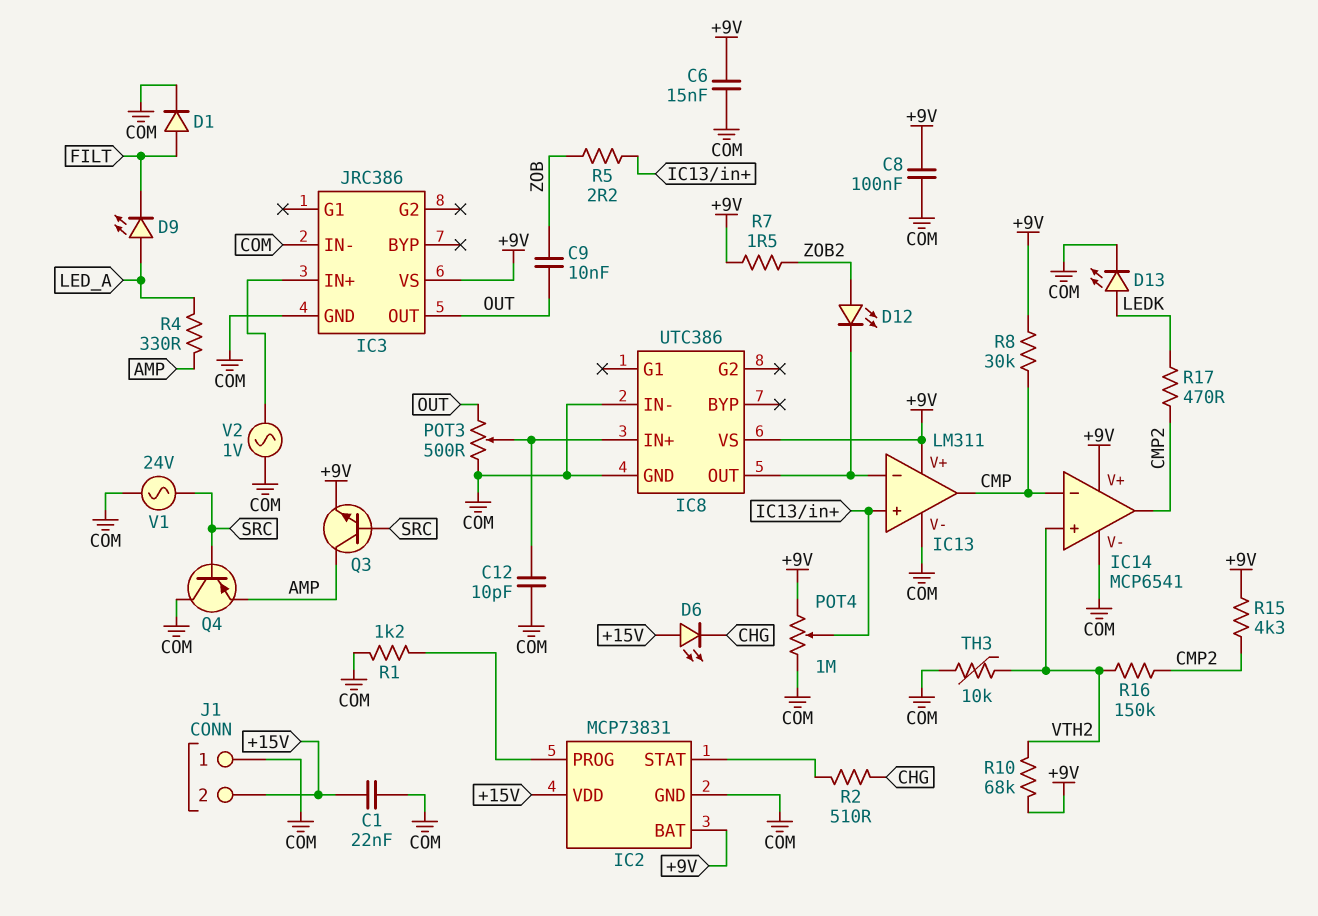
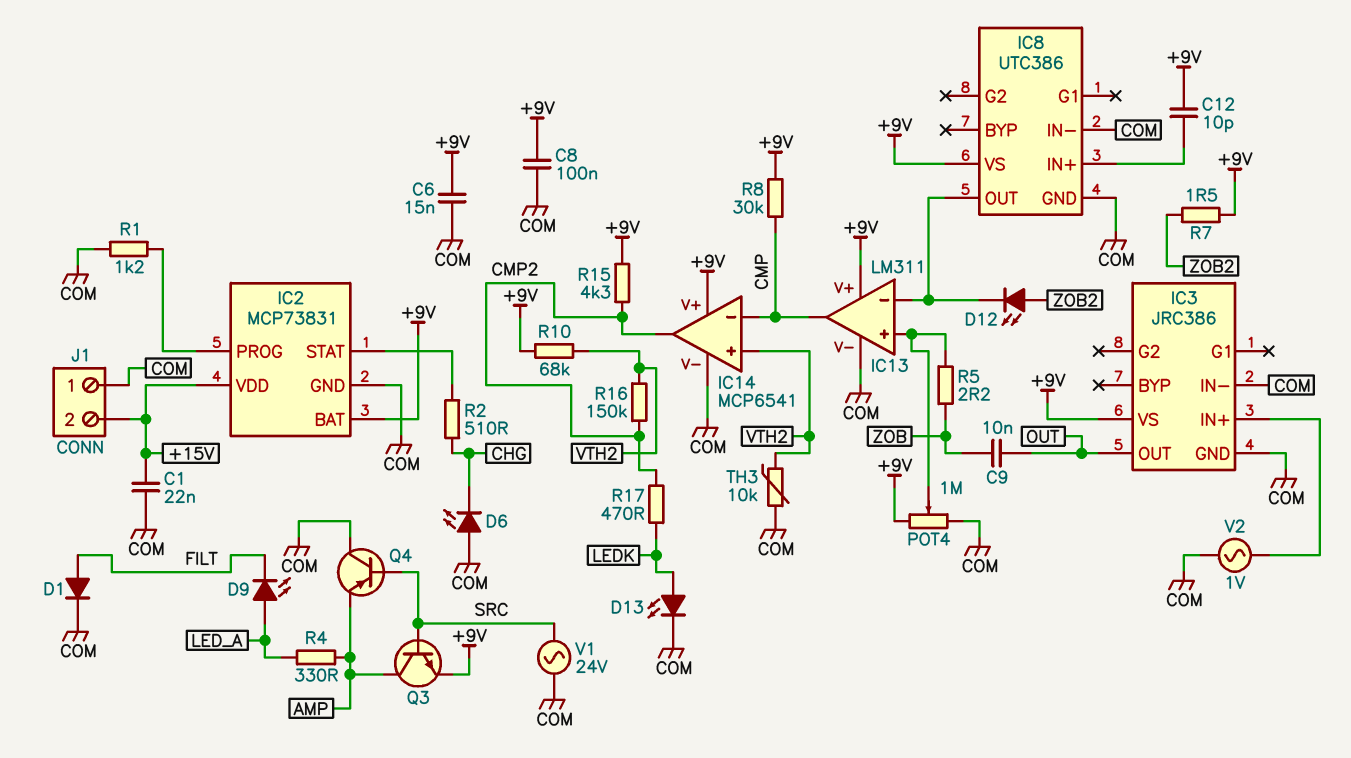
C12: 10pF (COM, IC8/IN+) -> 10pF (+9V, IC8/IN+)
D6: LED (A +15V, K CHG) -> LED (A COM, K CHG)
POT3: 500 (COM, OUT, wiper IC8/IN+) -> none

